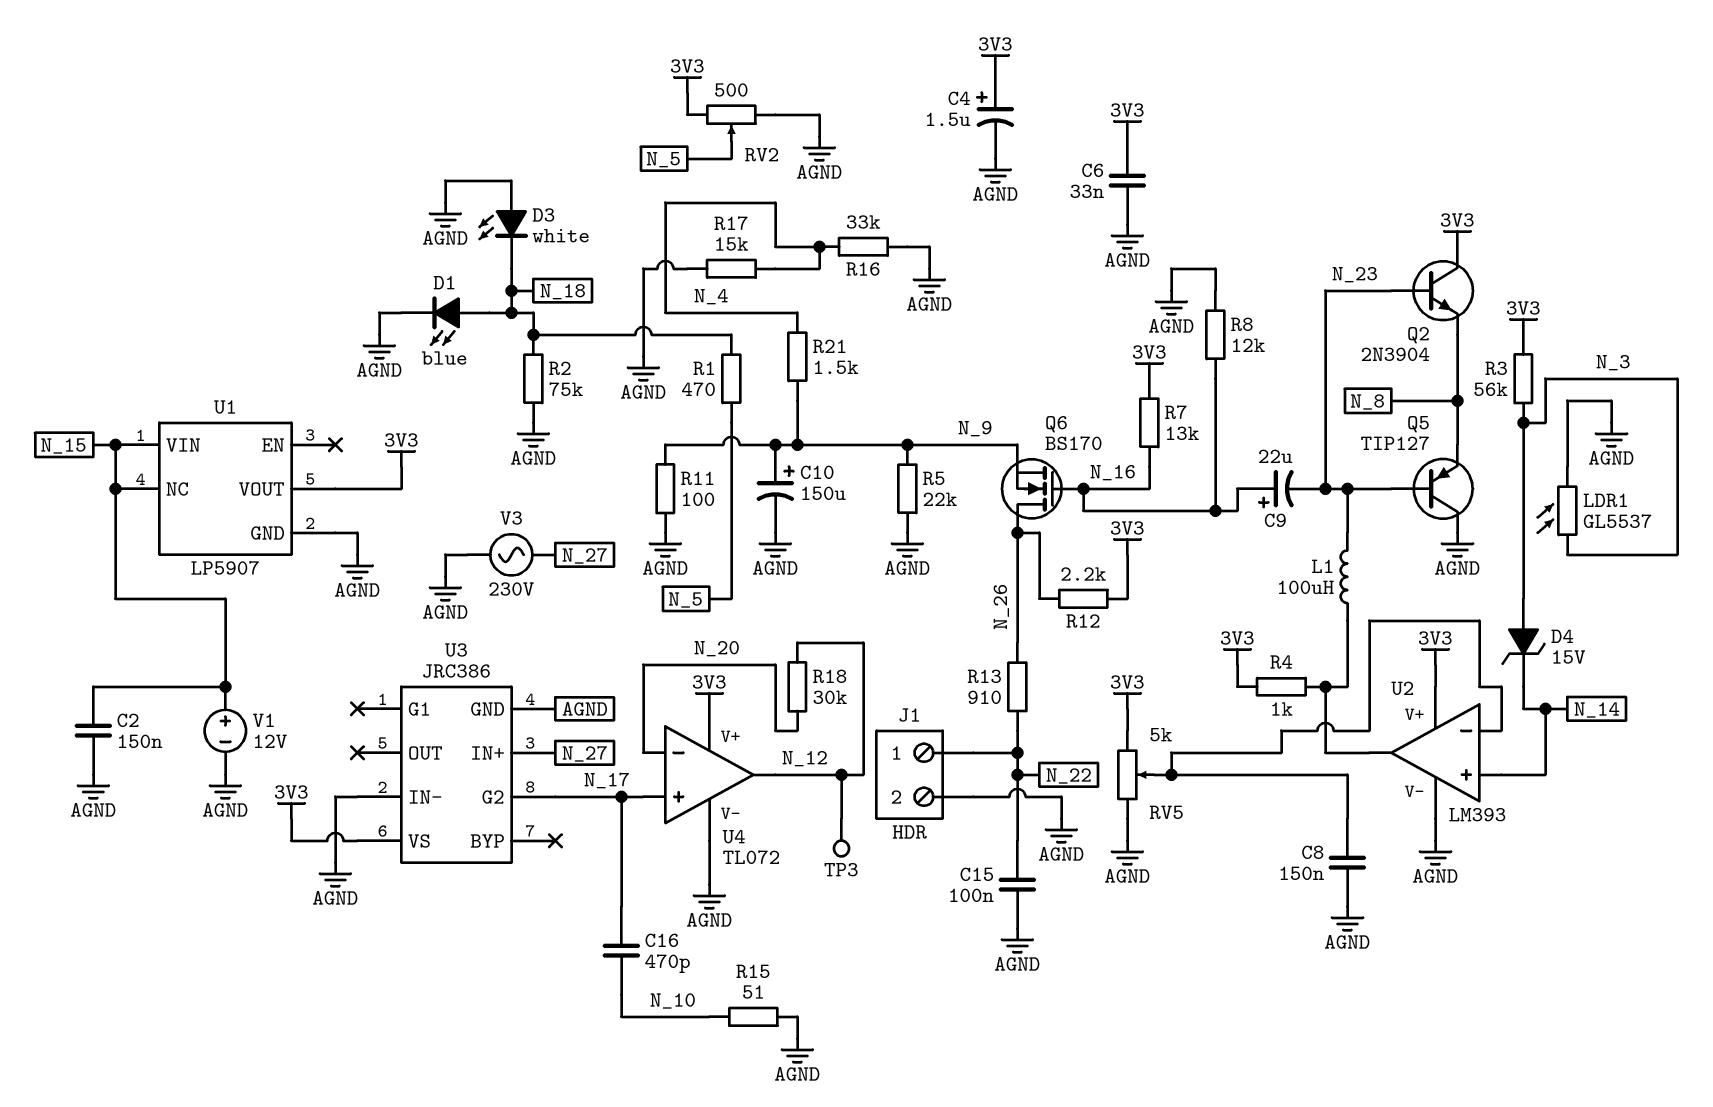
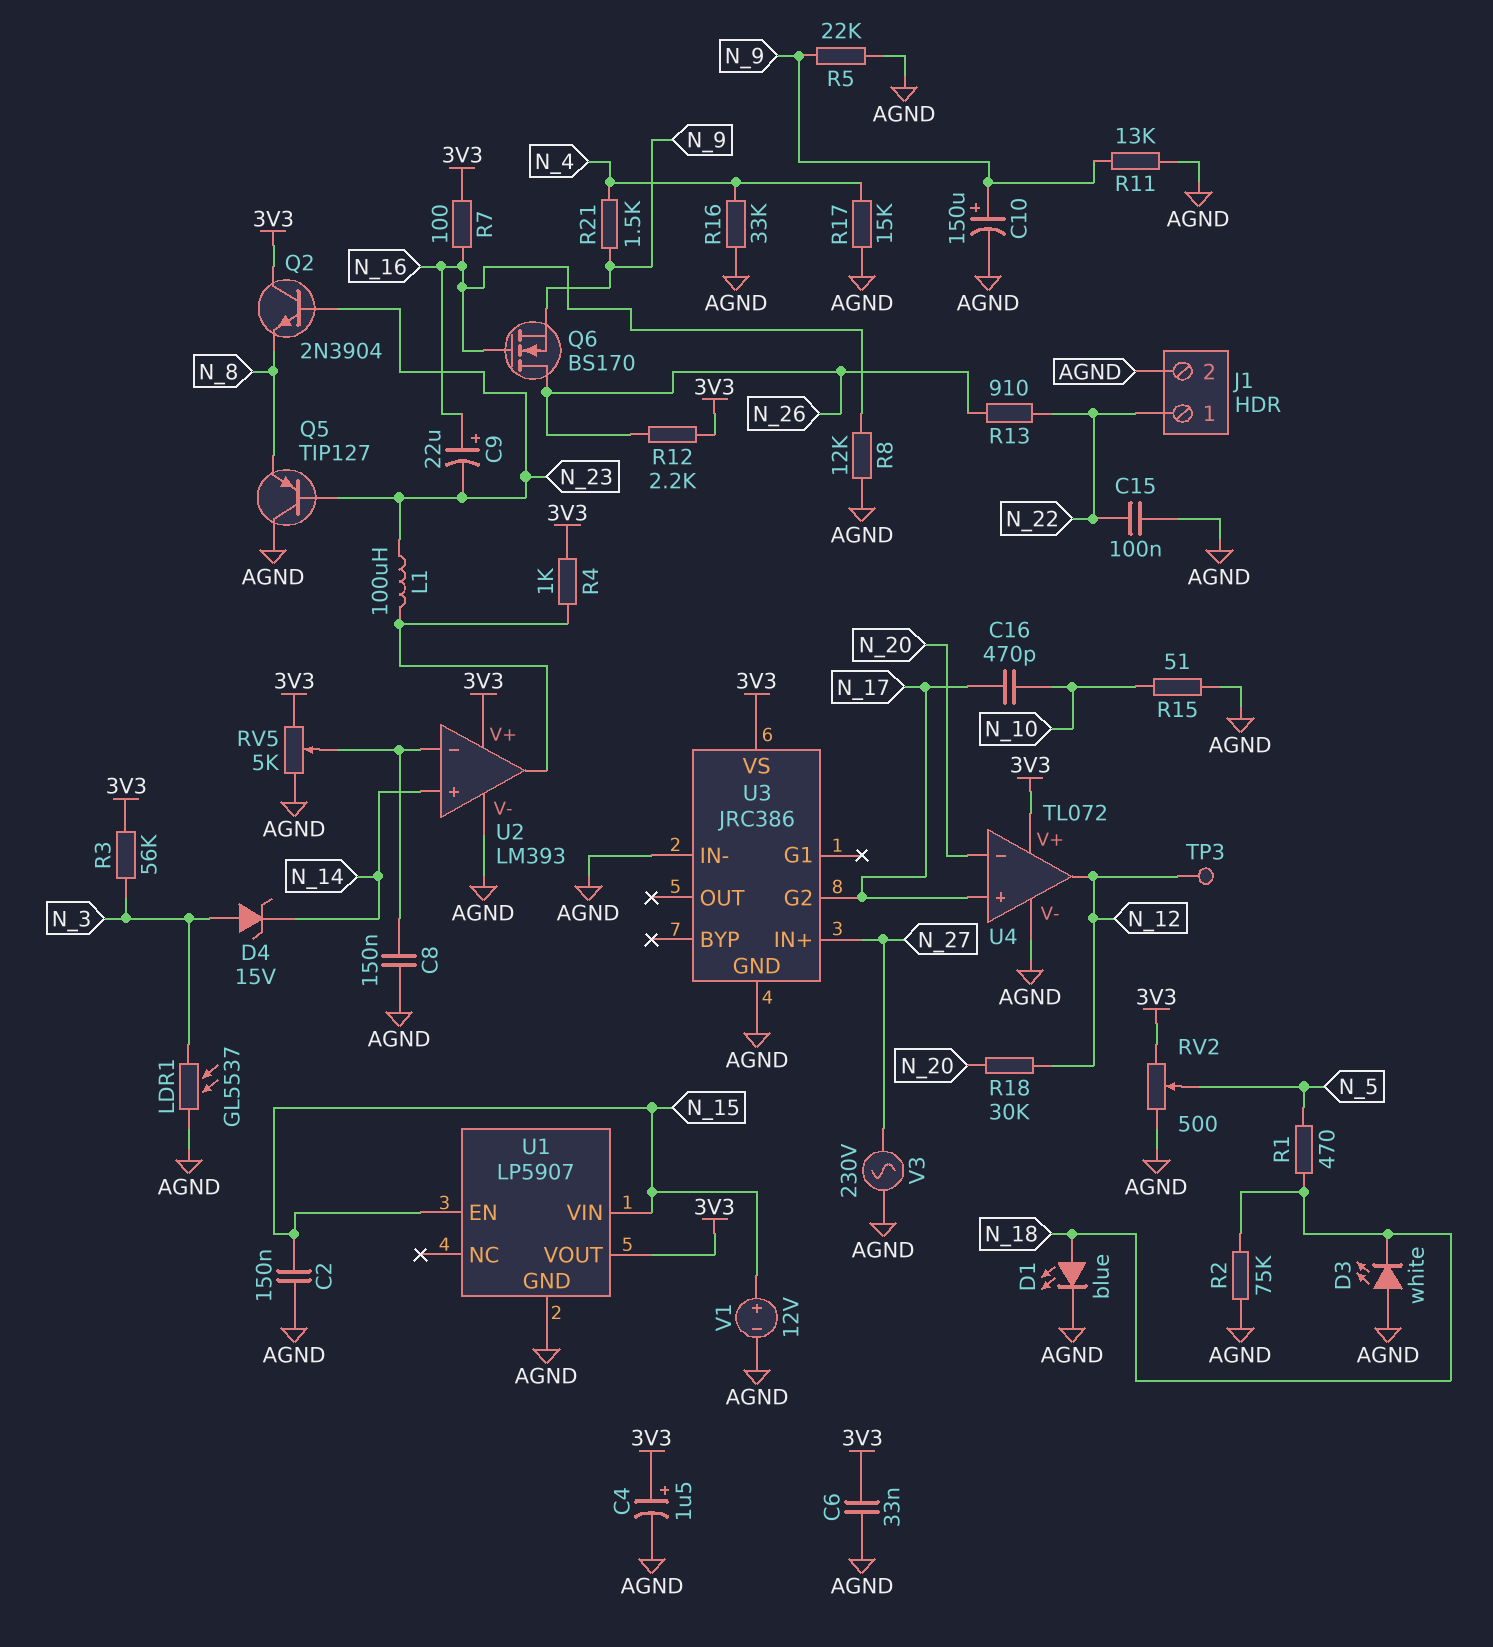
R7: 13k (3V3, N_16) -> 100 (3V3, N_16)
R11: 100 (AGND, N_9) -> 13k (AGND, N_9)
U1 pin EN: none -> N_15
U1 pin NC: N_15 -> none

